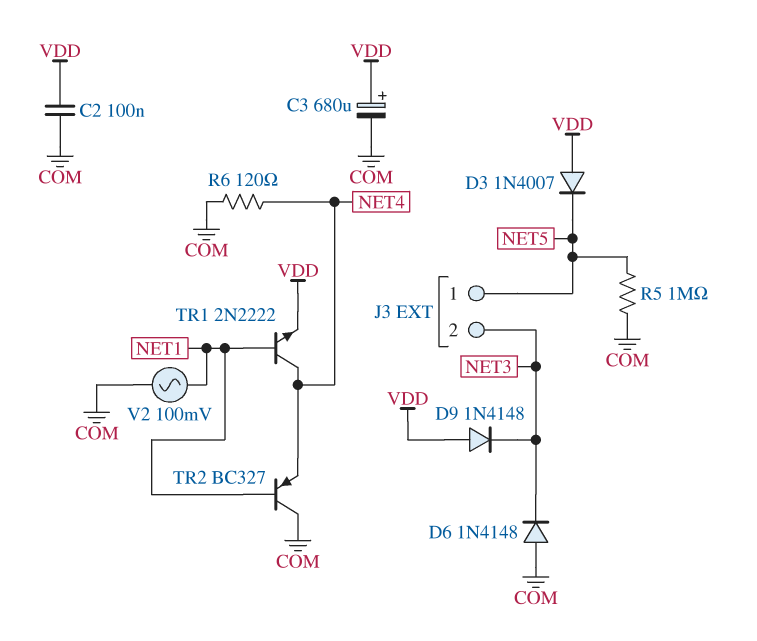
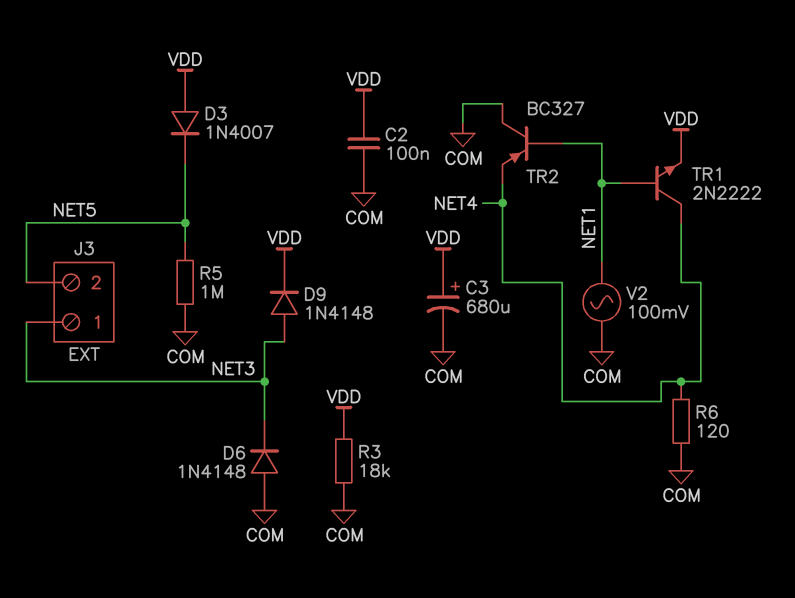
D9: diode 1N4148 (A VDD, K NET3) -> diode 1N4148 (A NET3, K VDD)
J3 pin 1: NET5 -> NET3
J3 pin 2: NET3 -> NET5
R3: none -> 18k (COM, VDD)

